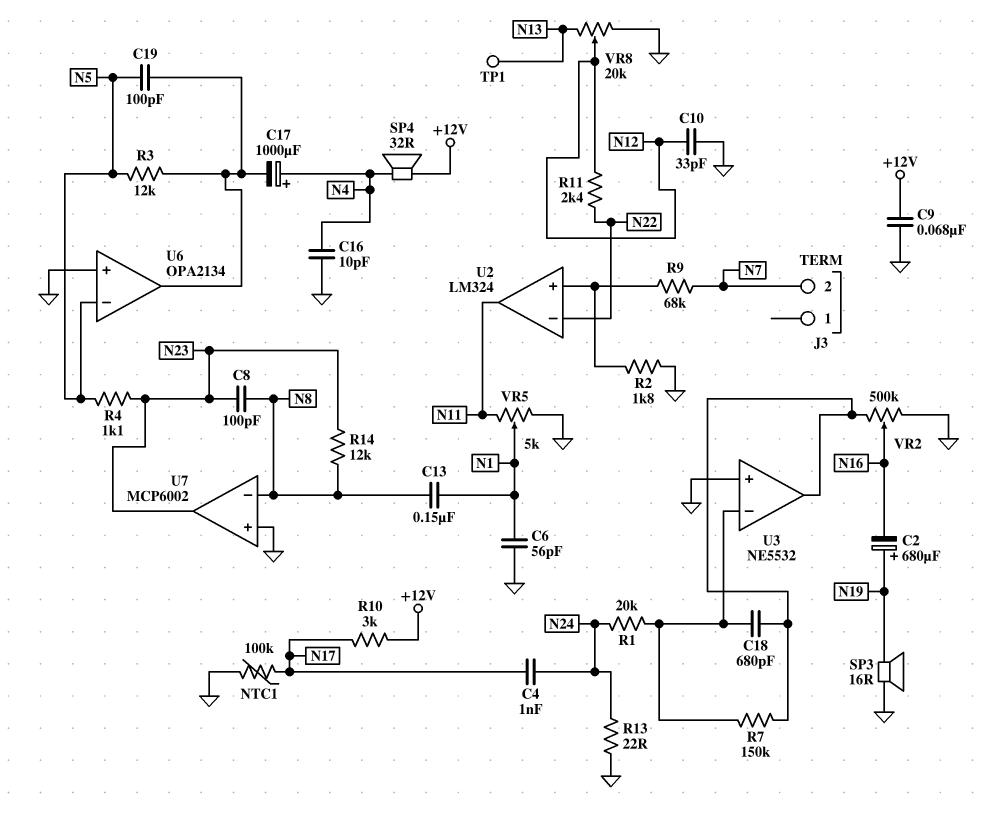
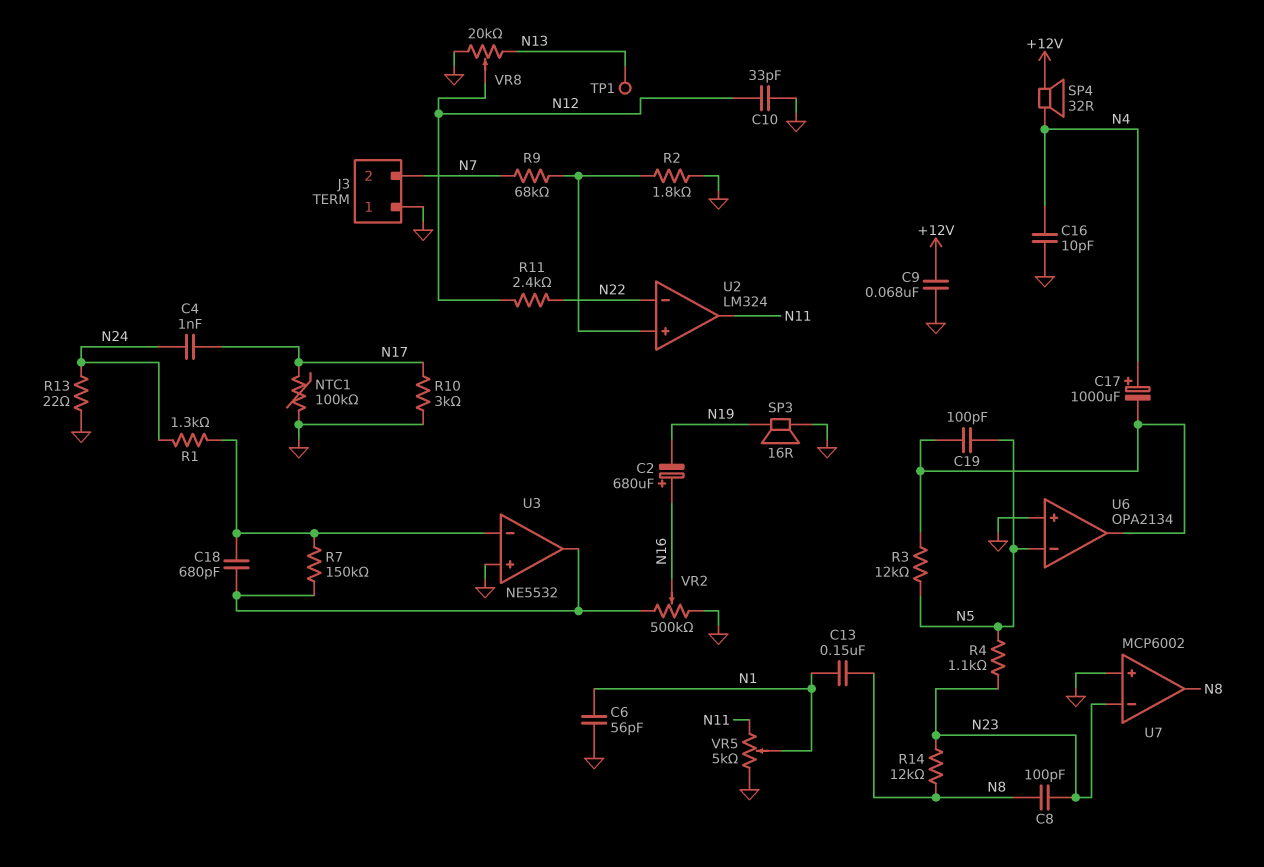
C2: 680uF (plus N19, minus N16) -> 680uF (plus N16, minus N19)
J3 pin 1: none -> GND
R1: 20k (N24, U3/in-) -> 1.3k (N24, U3/in-)
R10: 3k (+12V, N17) -> 3k (GND, N17)
U7 pin in-: N8 -> N23
U7 pin out: N23 -> N8

